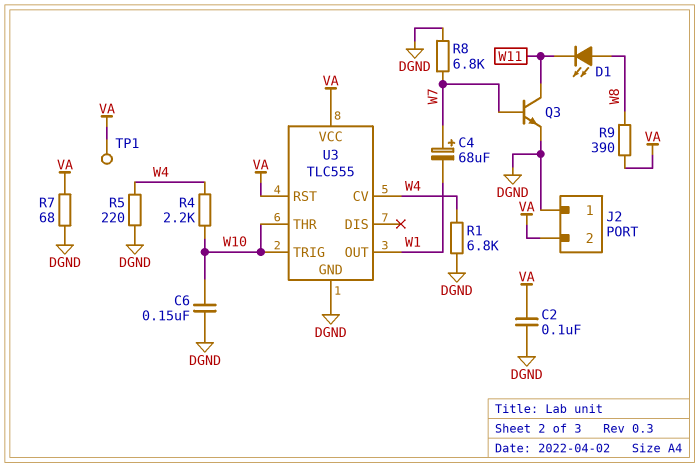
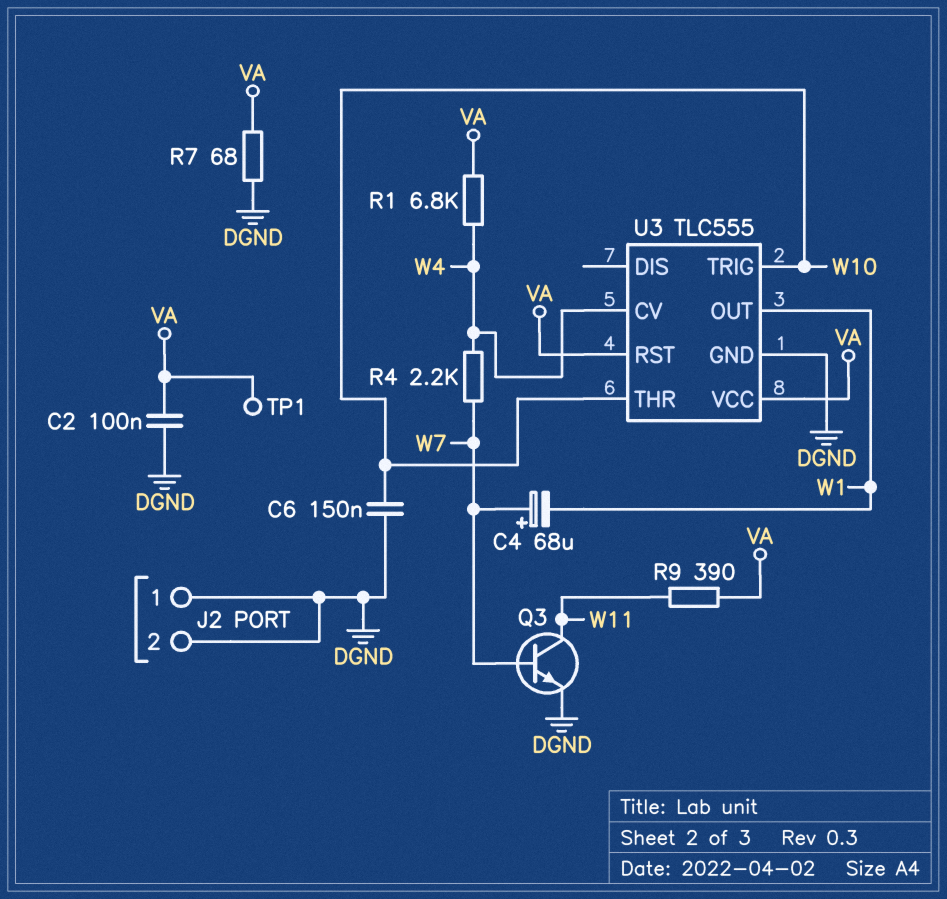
D1: LED (A W8, K W11) -> none
J2 pin 2: VA -> DGND
R1: 6.8k (DGND, W4) -> 6.8k (VA, W4)
R4: 2.2k (W4, W10) -> 2.2k (W4, W7)
R5: 220 (DGND, W4) -> none
R8: 6.8k (DGND, W7) -> none
R9: 390 (VA, W8) -> 390 (VA, W11)

